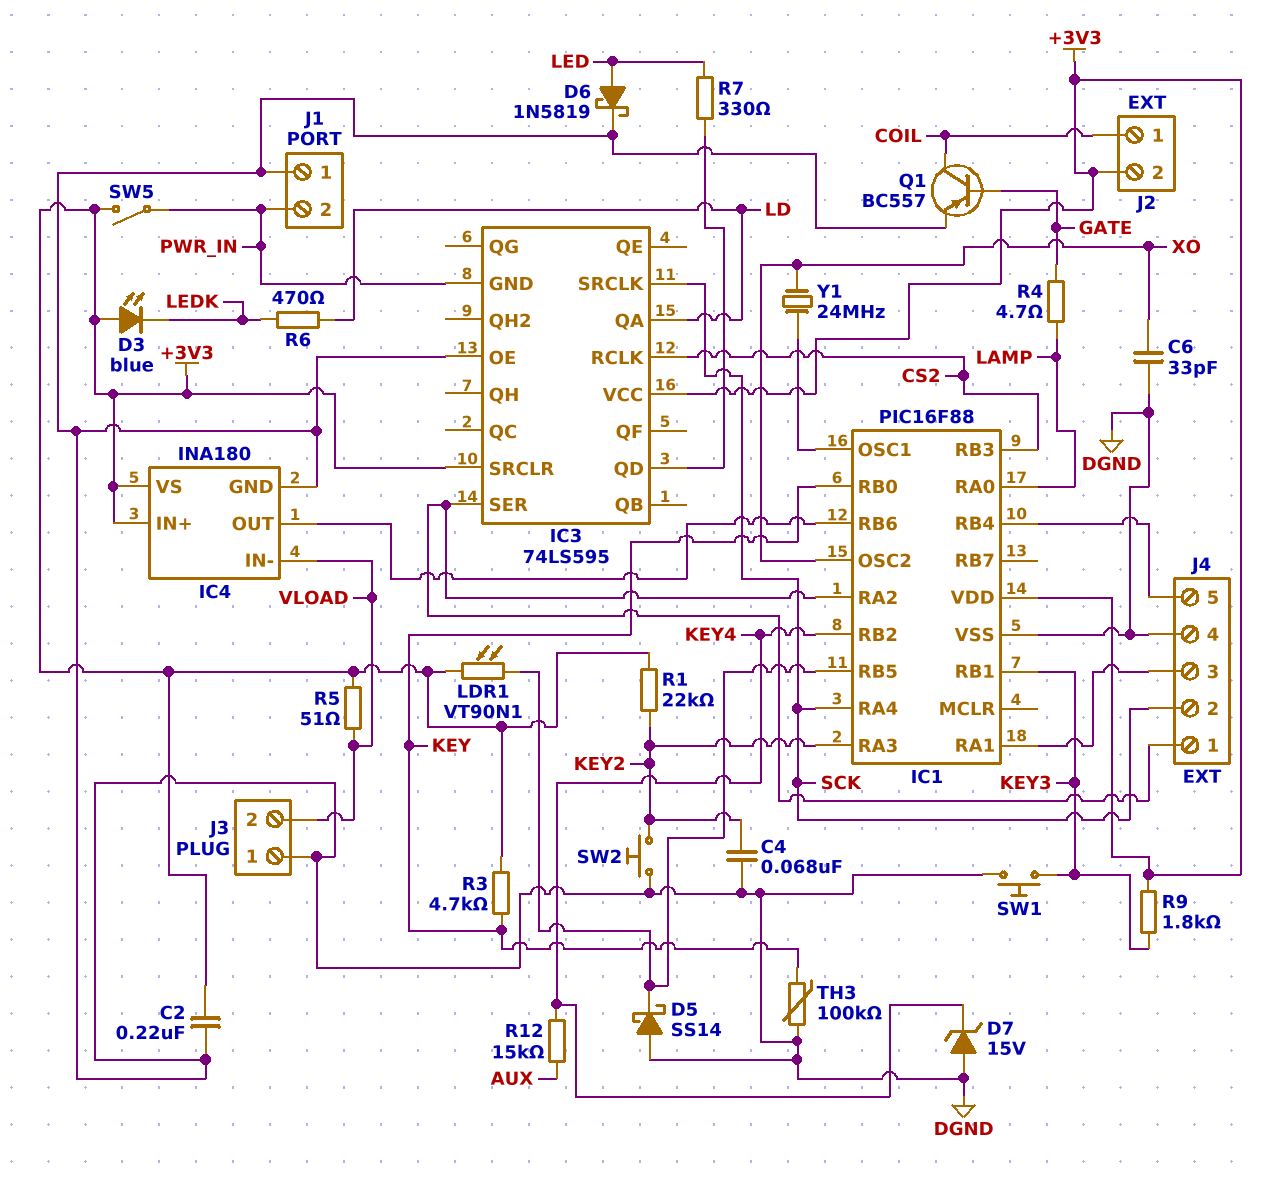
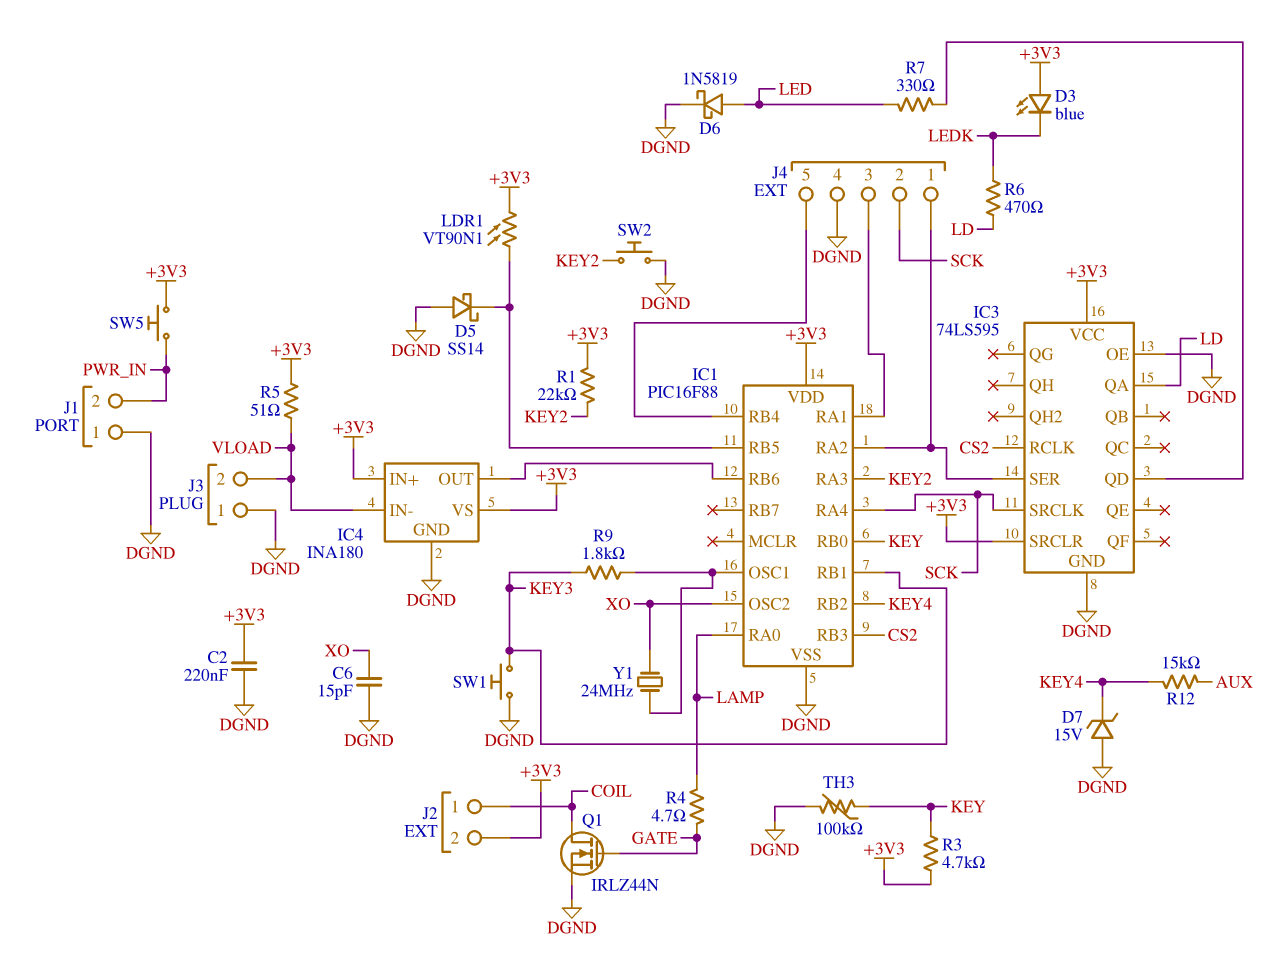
C4: 68nF (DGND, KEY2) -> none
C6: 33pF (DGND, XO) -> 15pF (DGND, XO)
IC3 pin GND: PWR_IN -> DGND
Q1: PNP BC557 (B GATE, C COIL, E DGND) -> NMOS IRLZ44N (G GATE, D COIL, S DGND)
R9: 1.8k (+3V3, KEY3) -> 1.8k (IC1/OSC1, KEY3)
SW5: switch (+3V3, PWR_IN) -> button (+3V3, PWR_IN)

